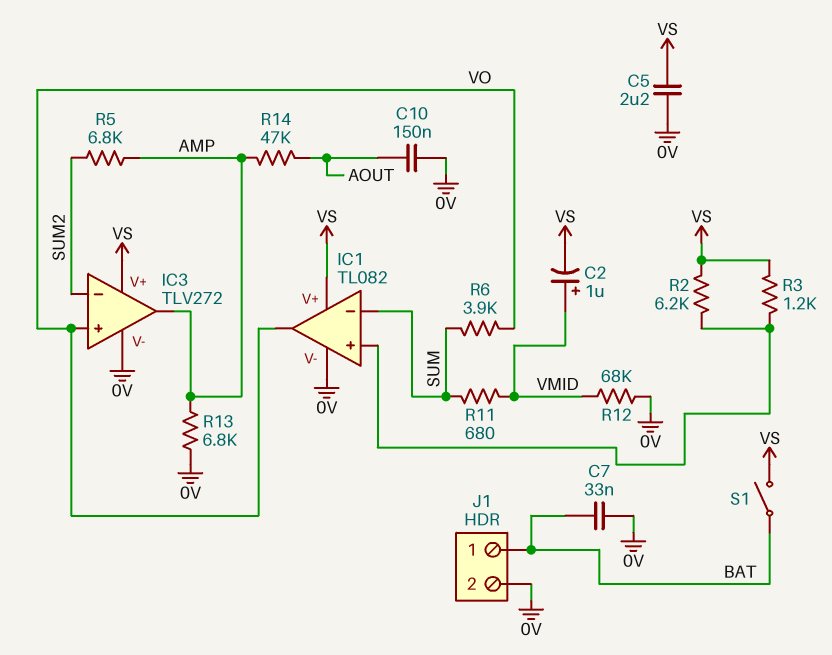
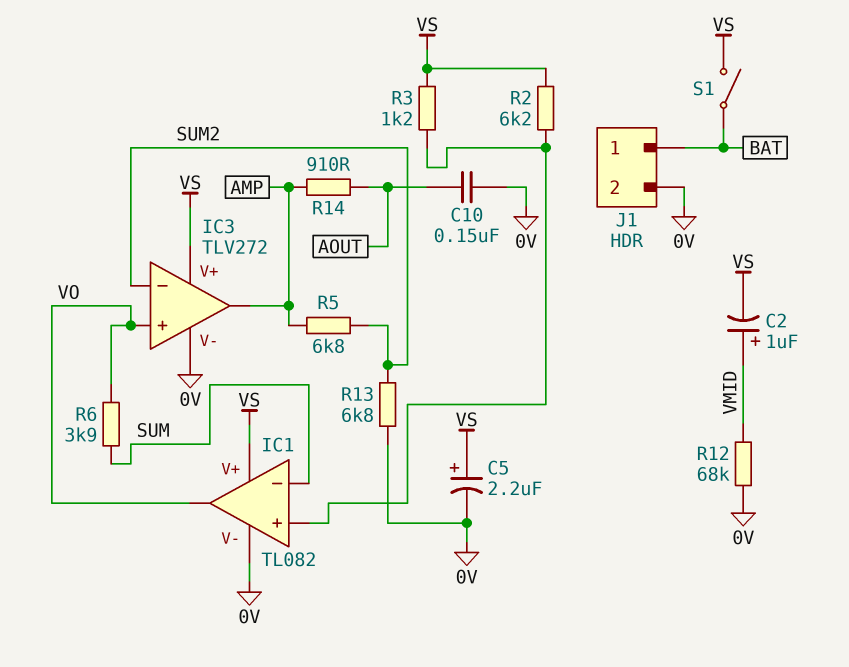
C5: 2.2uF (0V, VS) -> 2.2uF (plus VS, minus 0V)
C7: 33nF (0V, BAT) -> none
R11: 680 (SUM, VMID) -> none
R13: 6.8k (0V, AMP) -> 6.8k (0V, SUM2)
R14: 47k (AMP, AOUT) -> 910 (AMP, AOUT)

